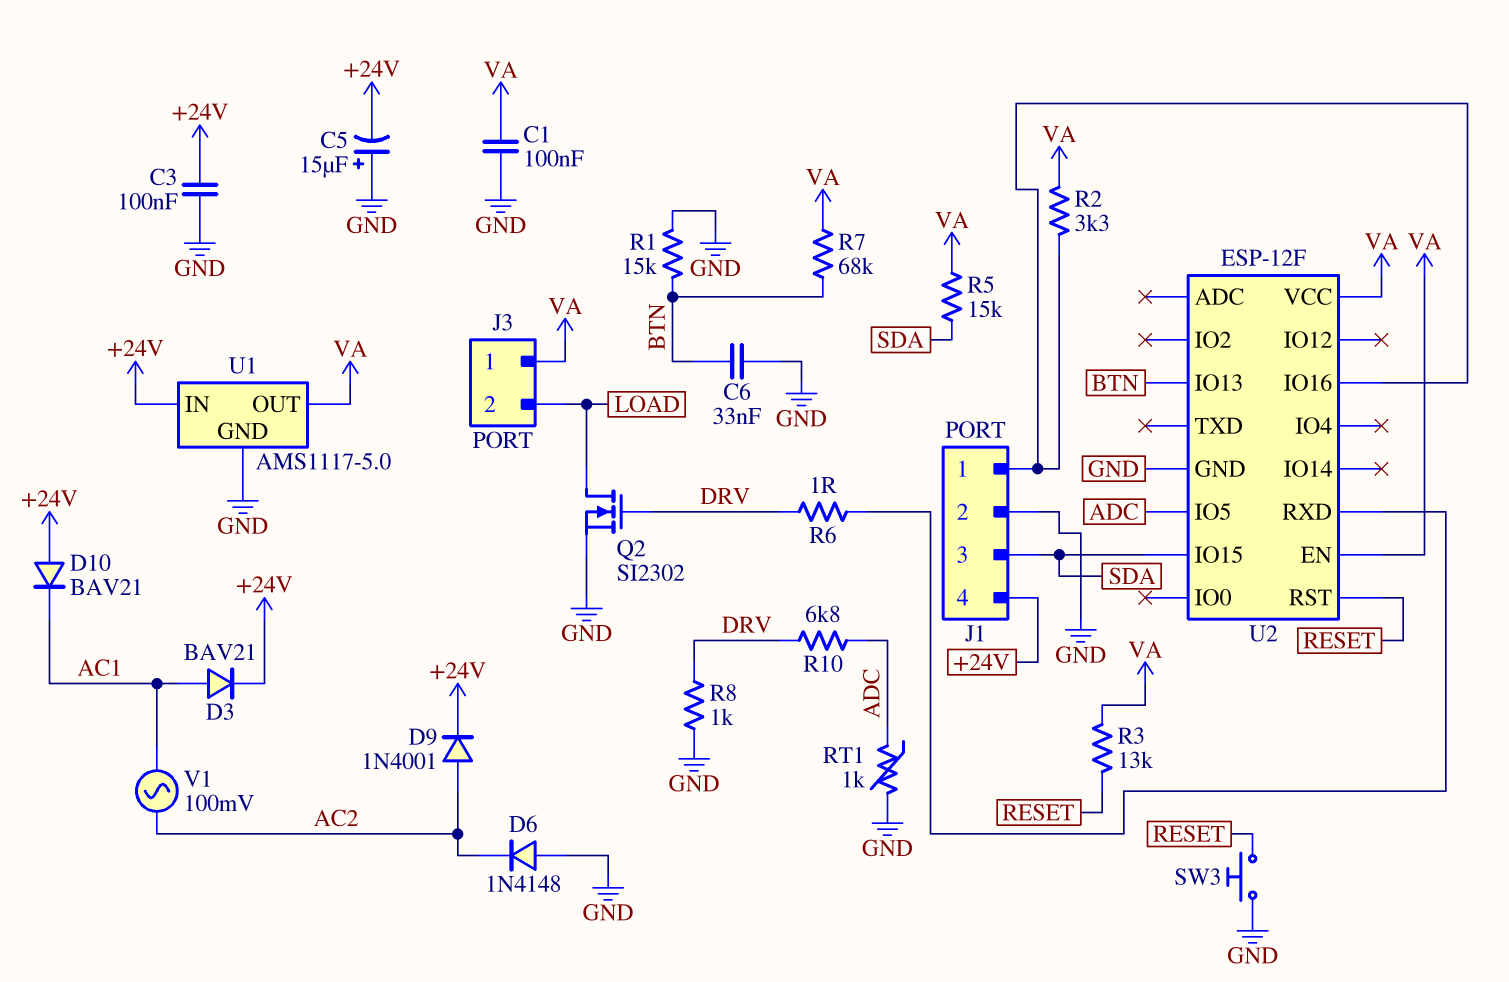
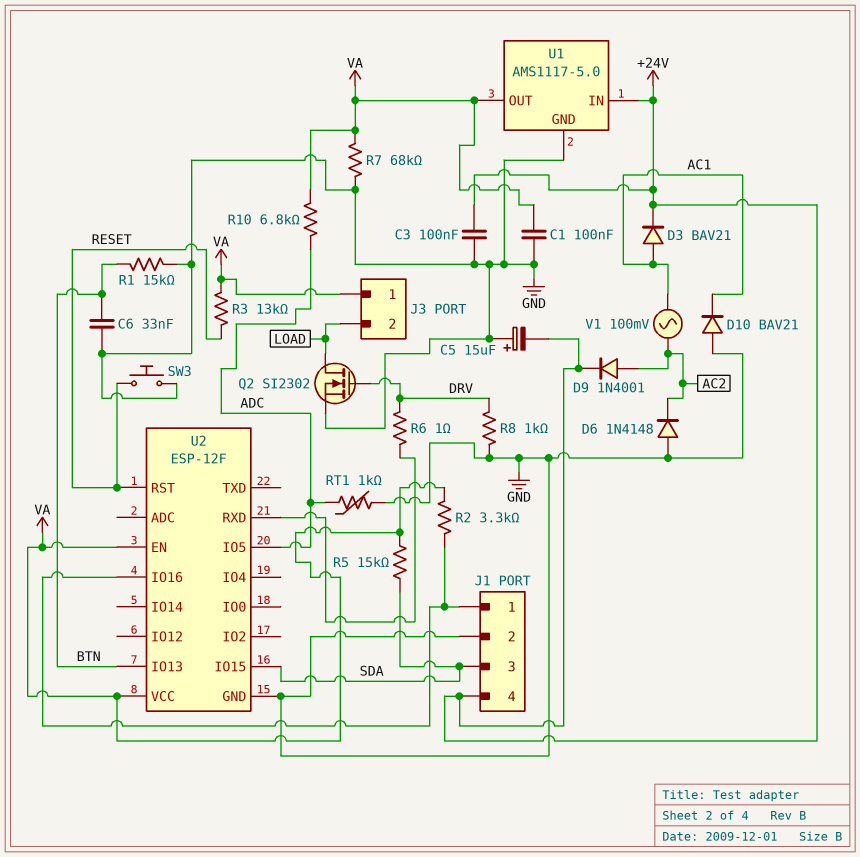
D10: diode BAV21 (A +24V, K AC1) -> diode BAV21 (A GND, K AC1)
R7: 68k (BTN, VA) -> 68k (GND, VA)
R10: 6.8k (ADC, DRV) -> 6.8k (ADC, VA)

